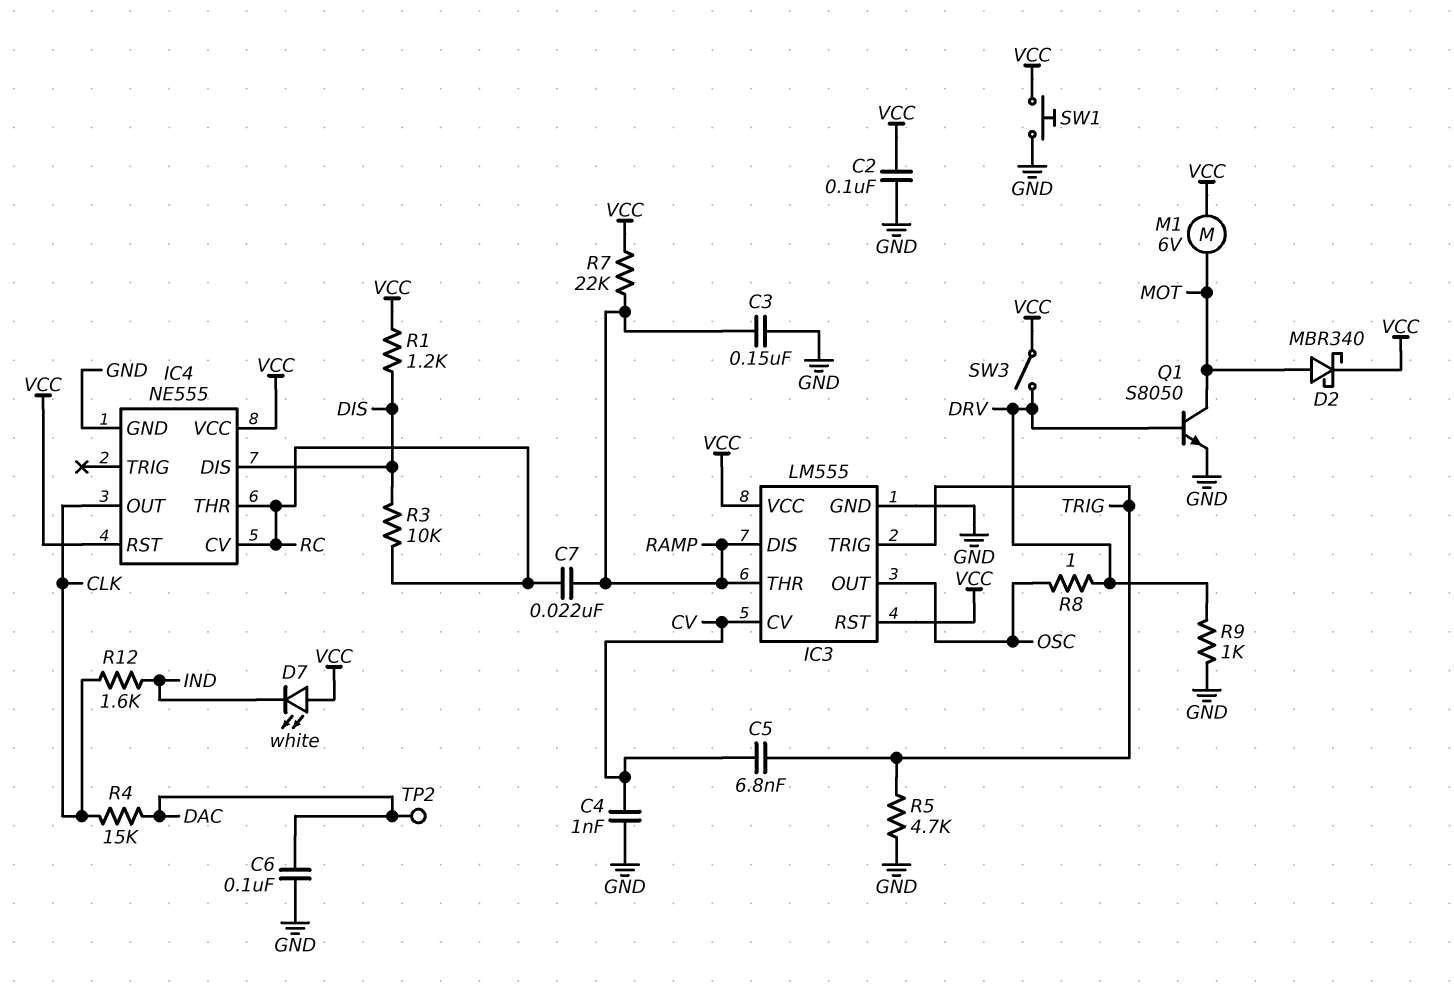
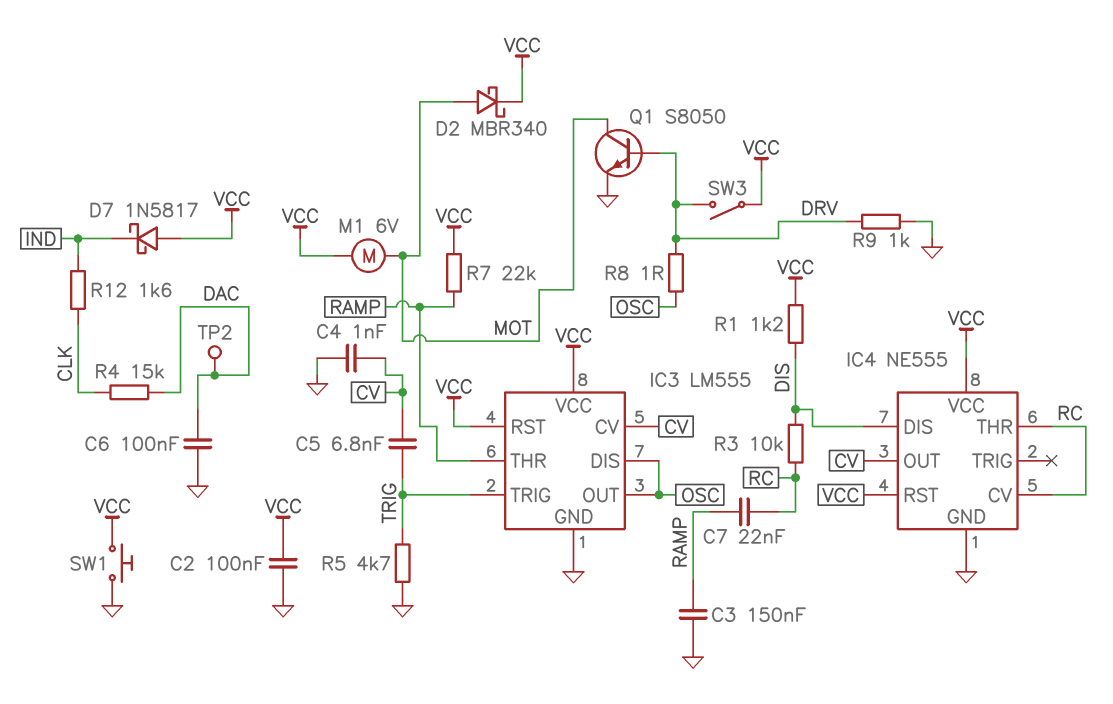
D7: LED white (A VCC, K IND) -> schottky 1N5817 (A VCC, K IND)
IC3 pin DIS: RAMP -> OSC
IC4 pin OUT: CLK -> CV

